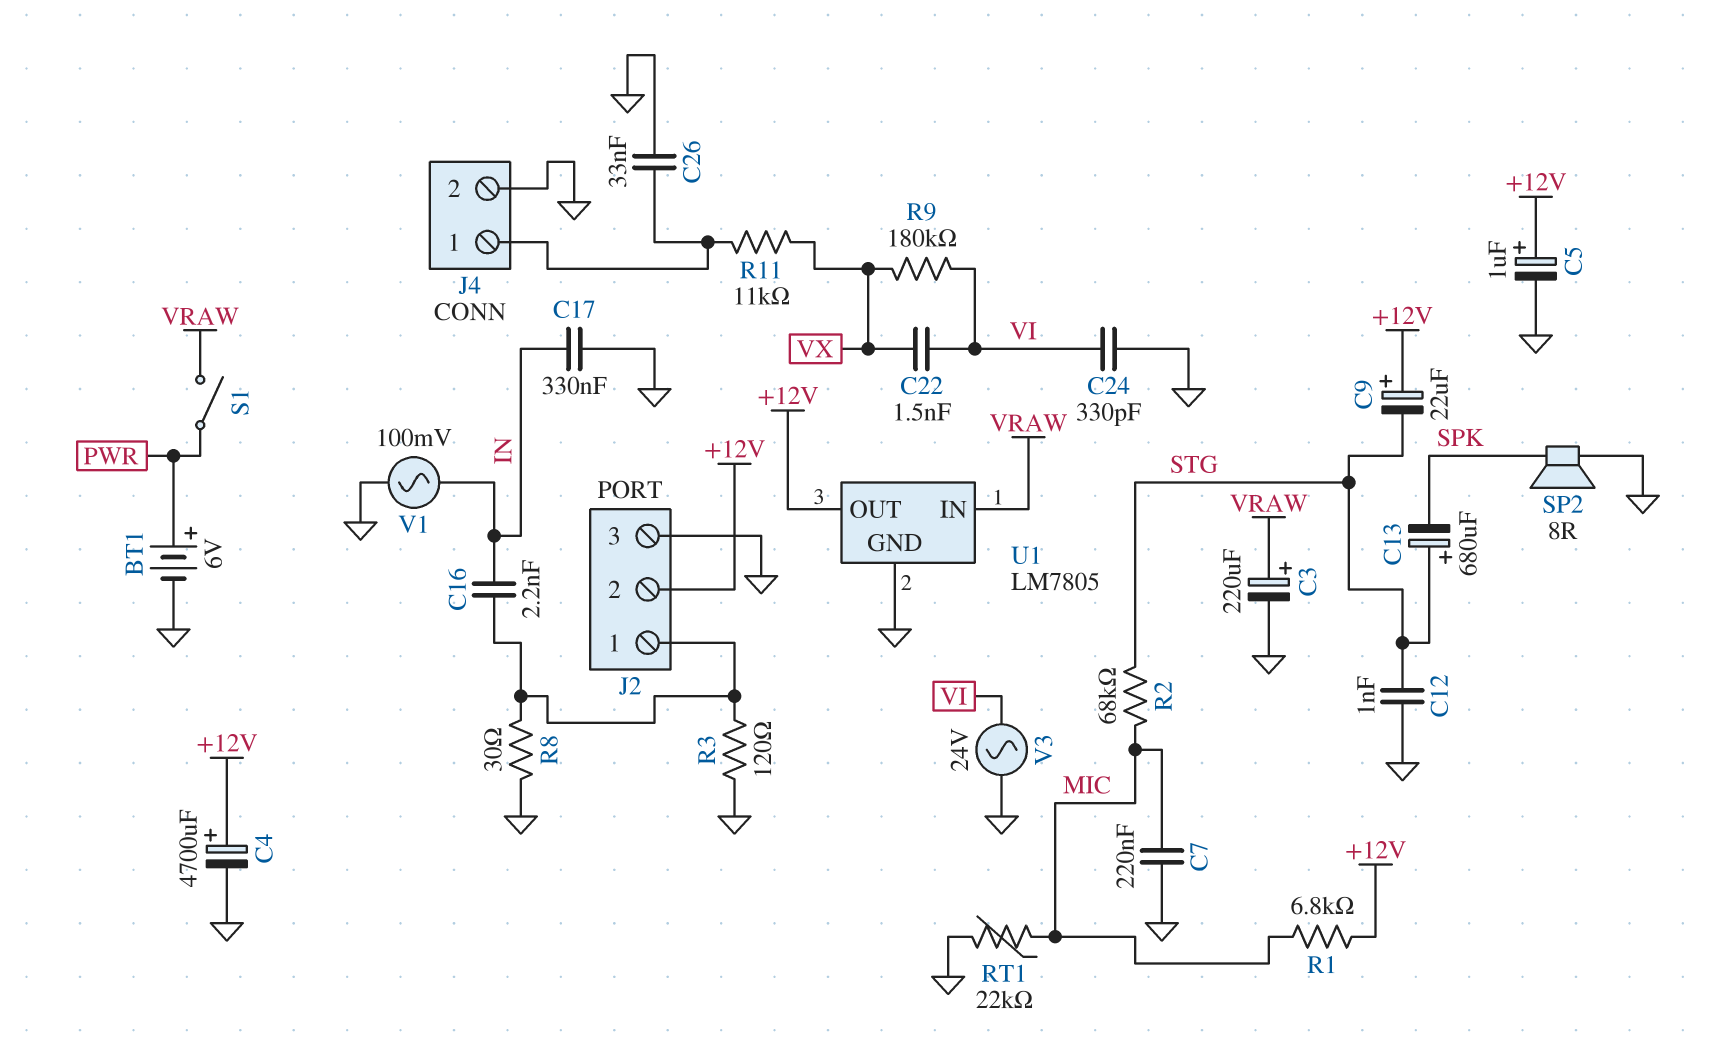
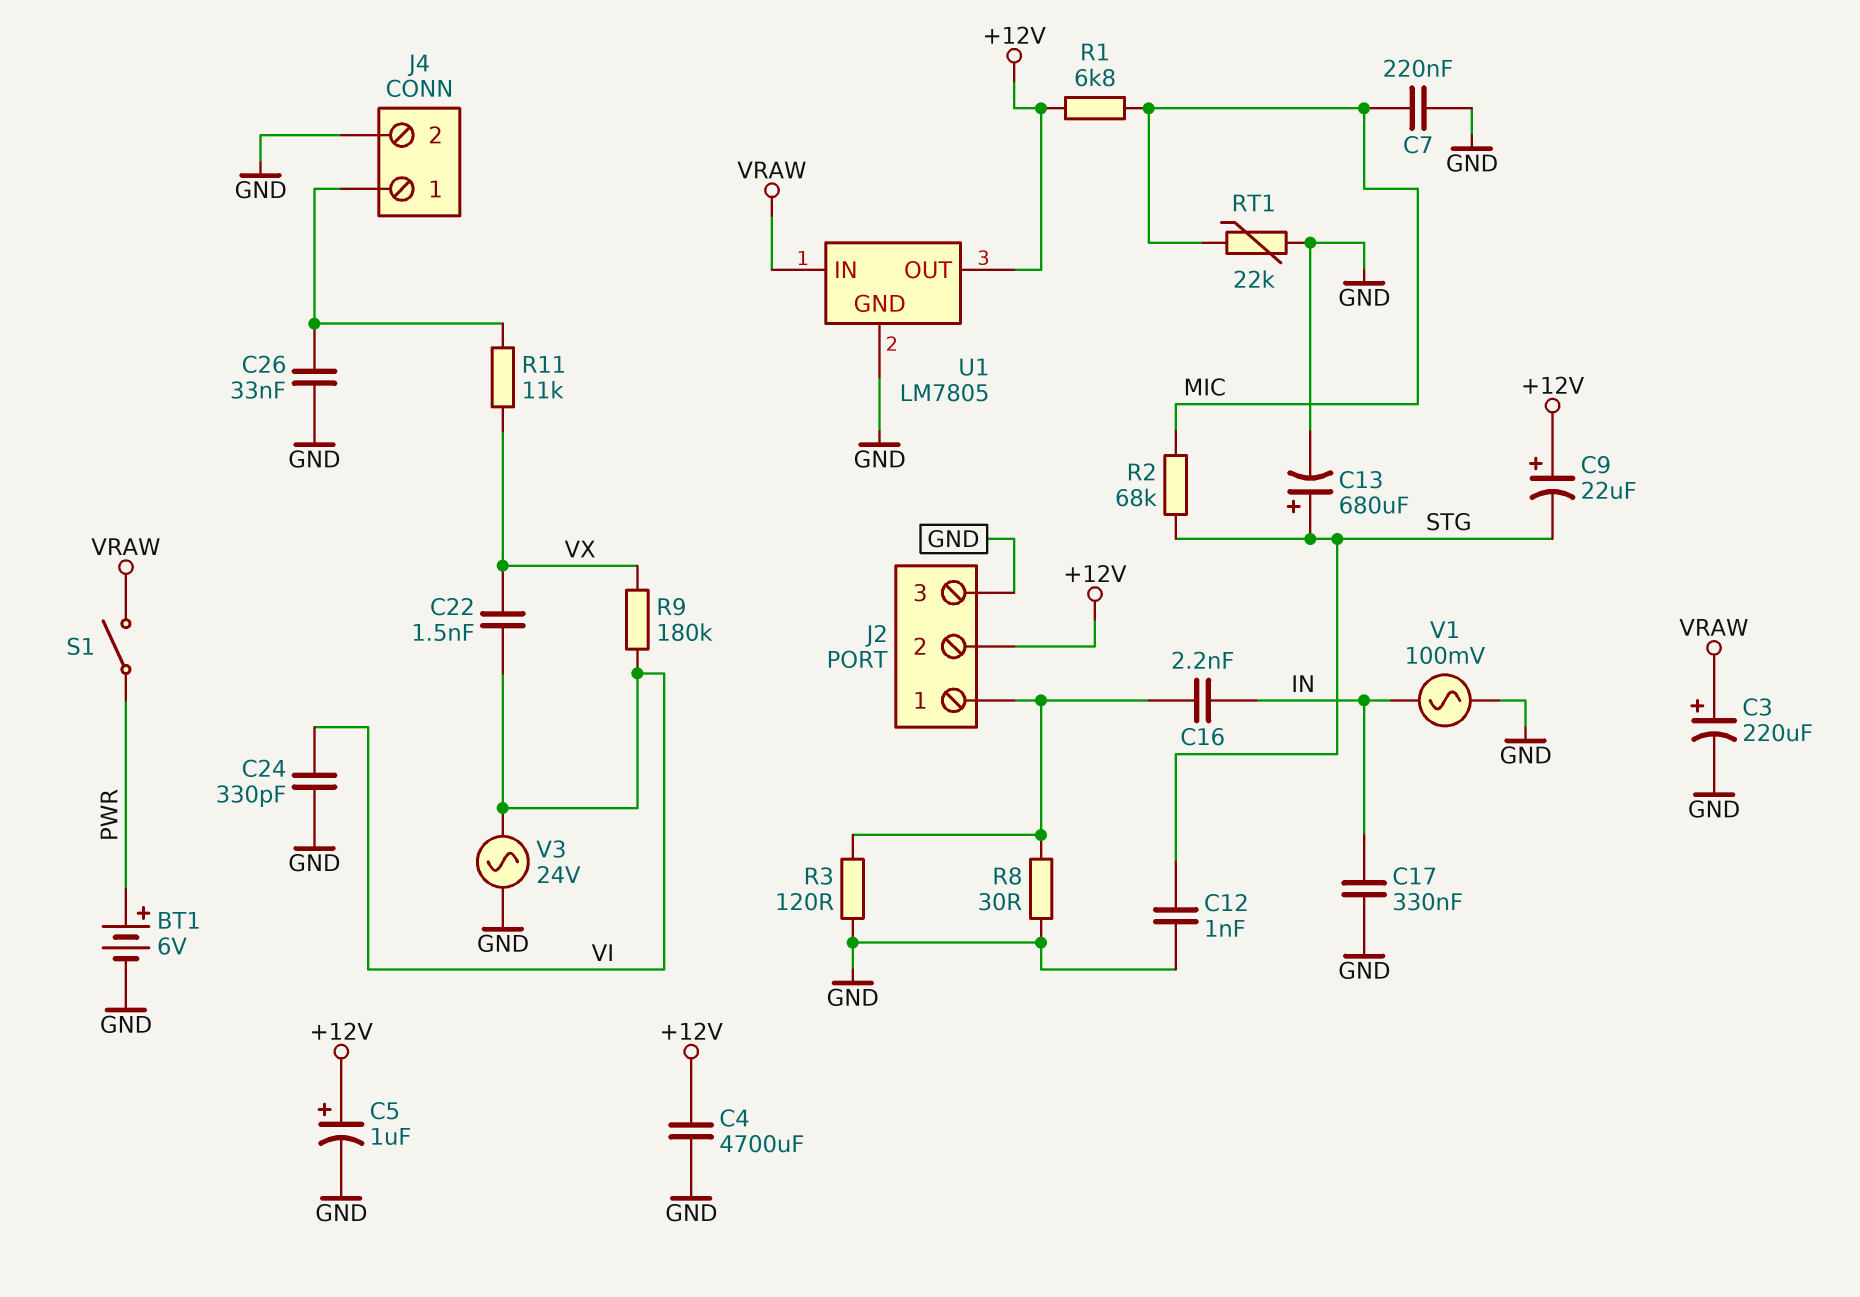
C4: 4700uF (plus +12V, minus GND) -> 4700uF (+12V, GND)
C13: 680uF (plus STG, minus SPK) -> 680uF (plus STG, minus GND)
SP2: speaker 8R (GND, SPK) -> none

